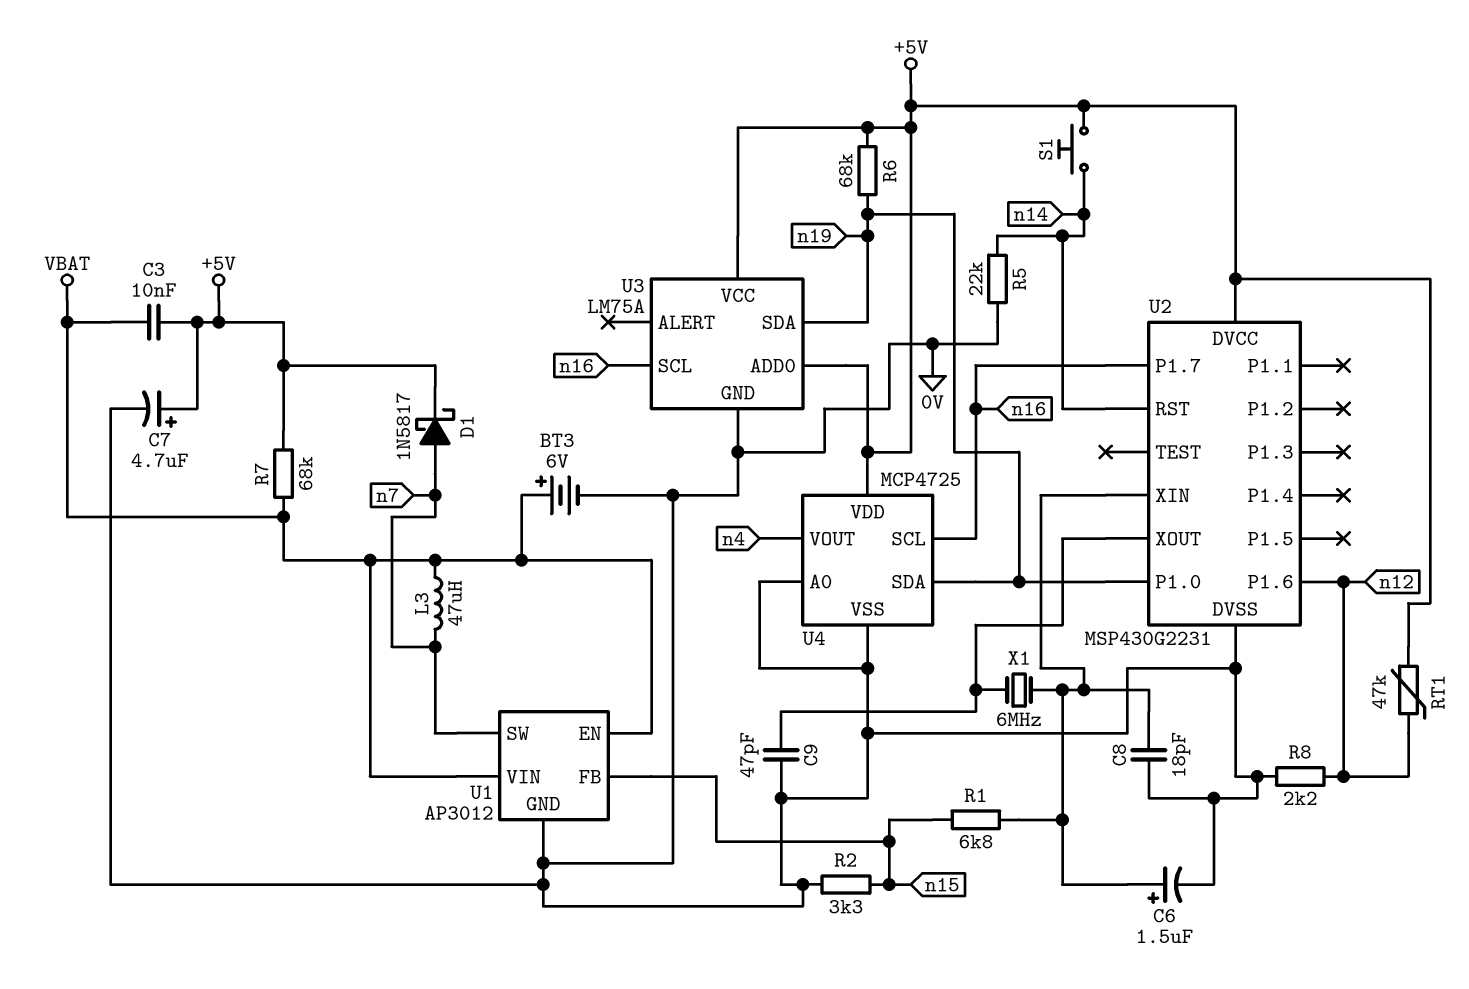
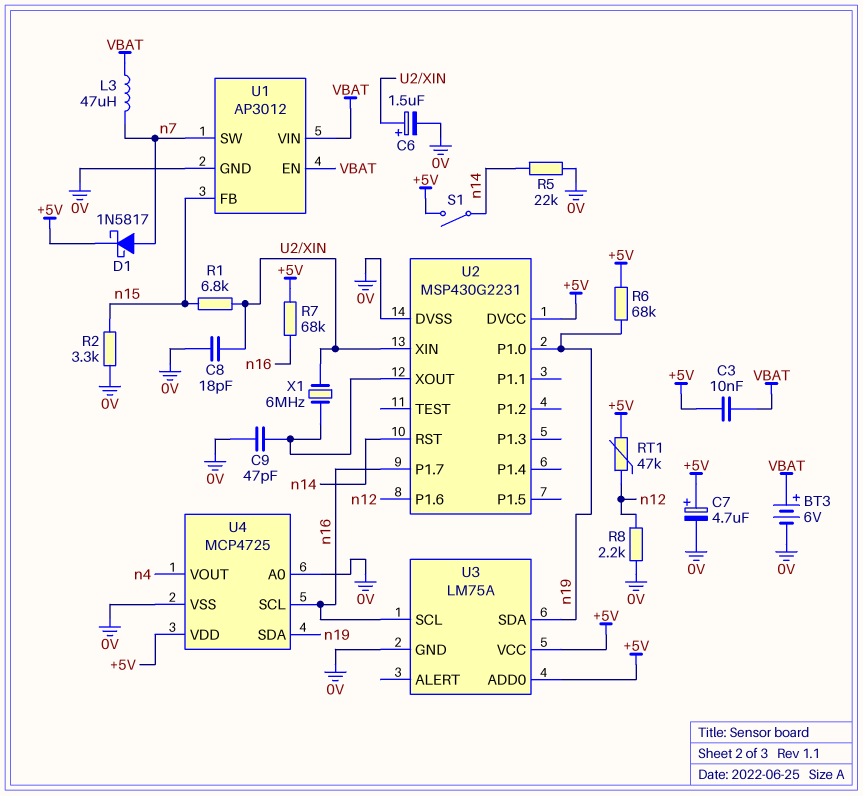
R7: 68k (+5V, VBAT) -> 68k (+5V, n16)
S1: button (+5V, n14) -> switch (+5V, n14)

